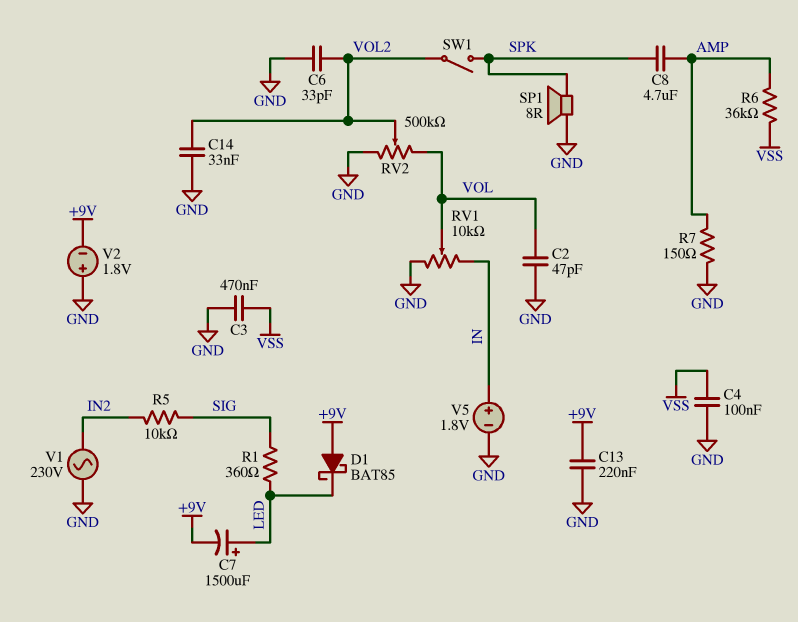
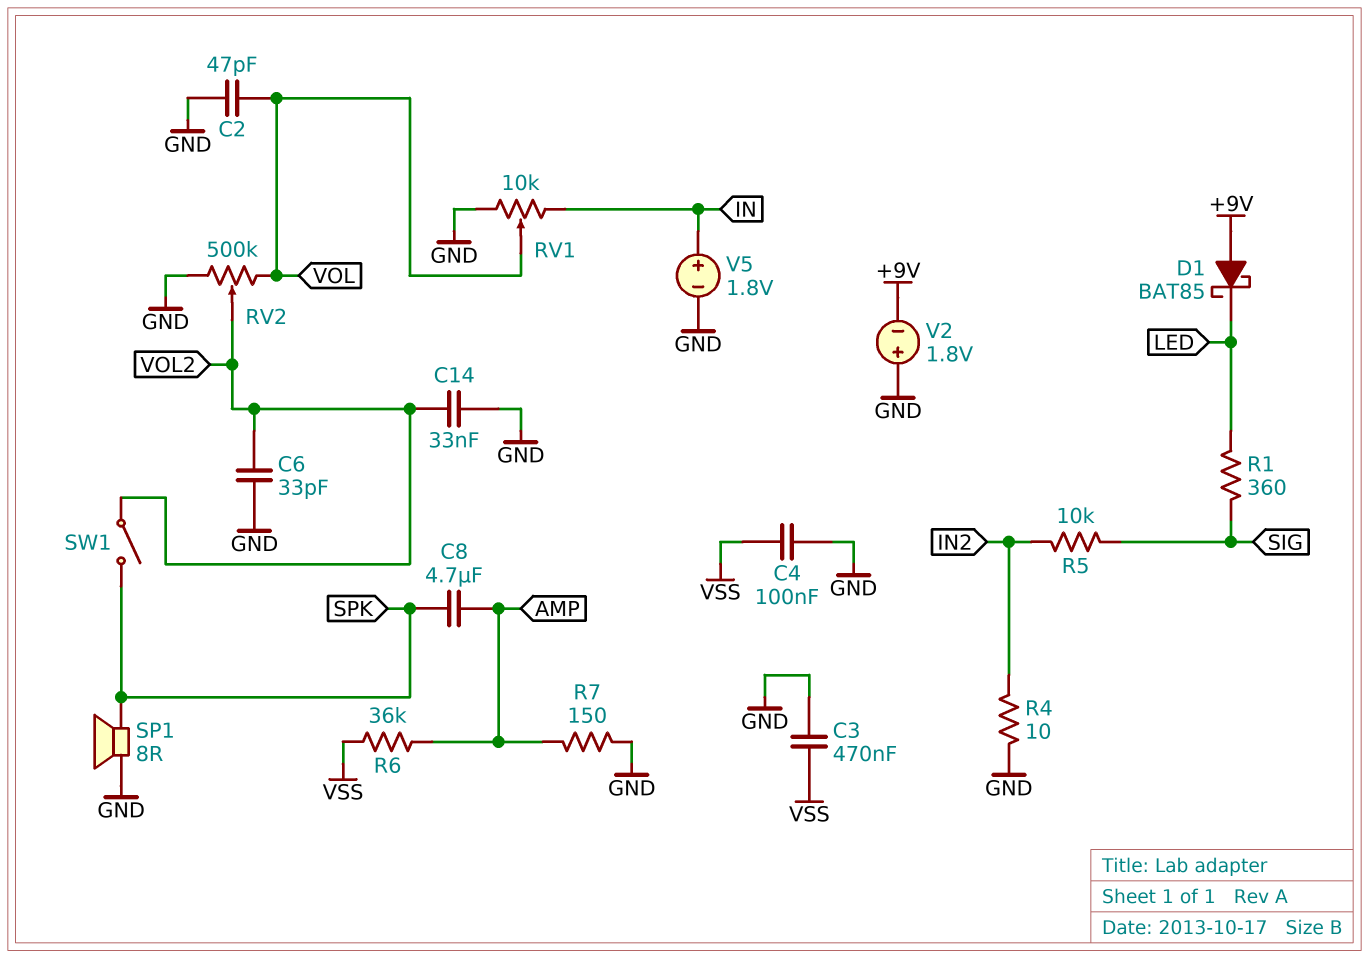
C7: 1500uF (plus LED, minus +9V) -> none
C13: 220nF (+9V, GND) -> none
R4: none -> 10 (GND, IN2)
V1: AC 230V (GND, IN2) -> none

